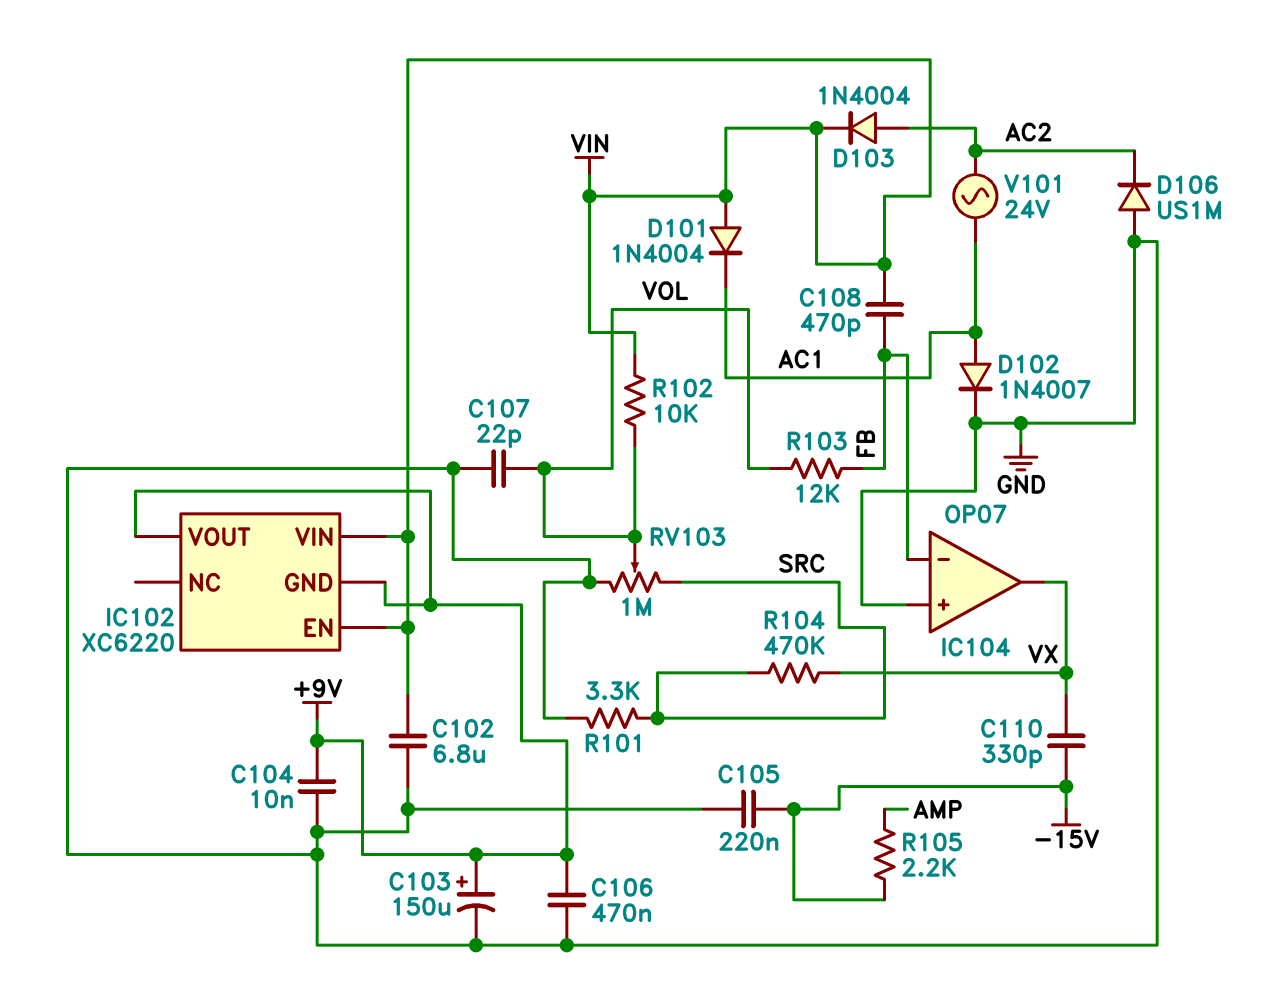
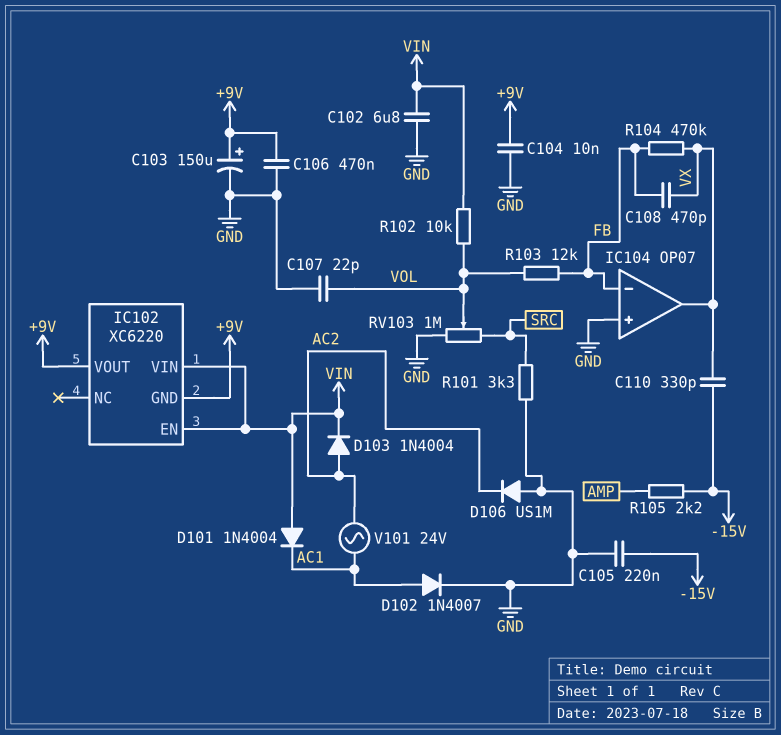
C108: 470pF (FB, VIN) -> 470pF (FB, VX)
R104: 470k (SRC, VX) -> 470k (FB, VX)

